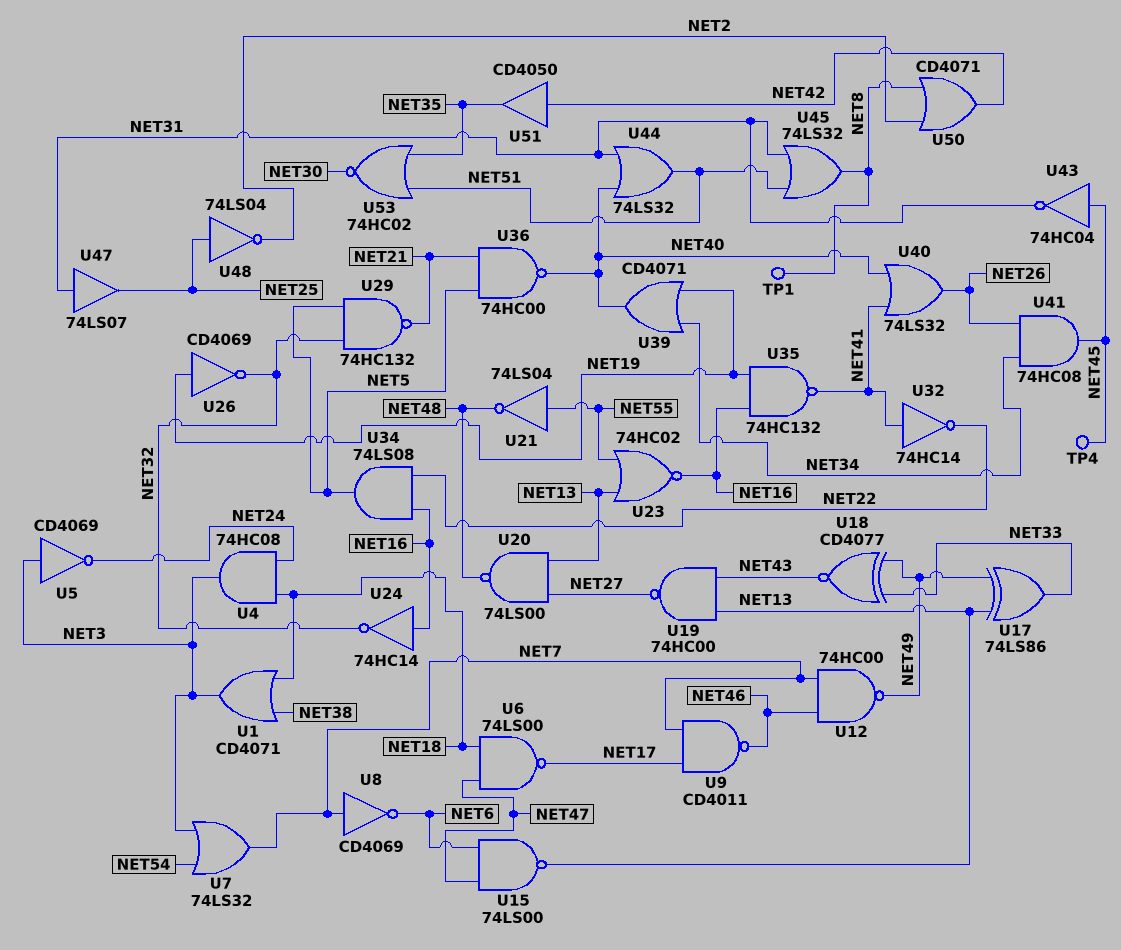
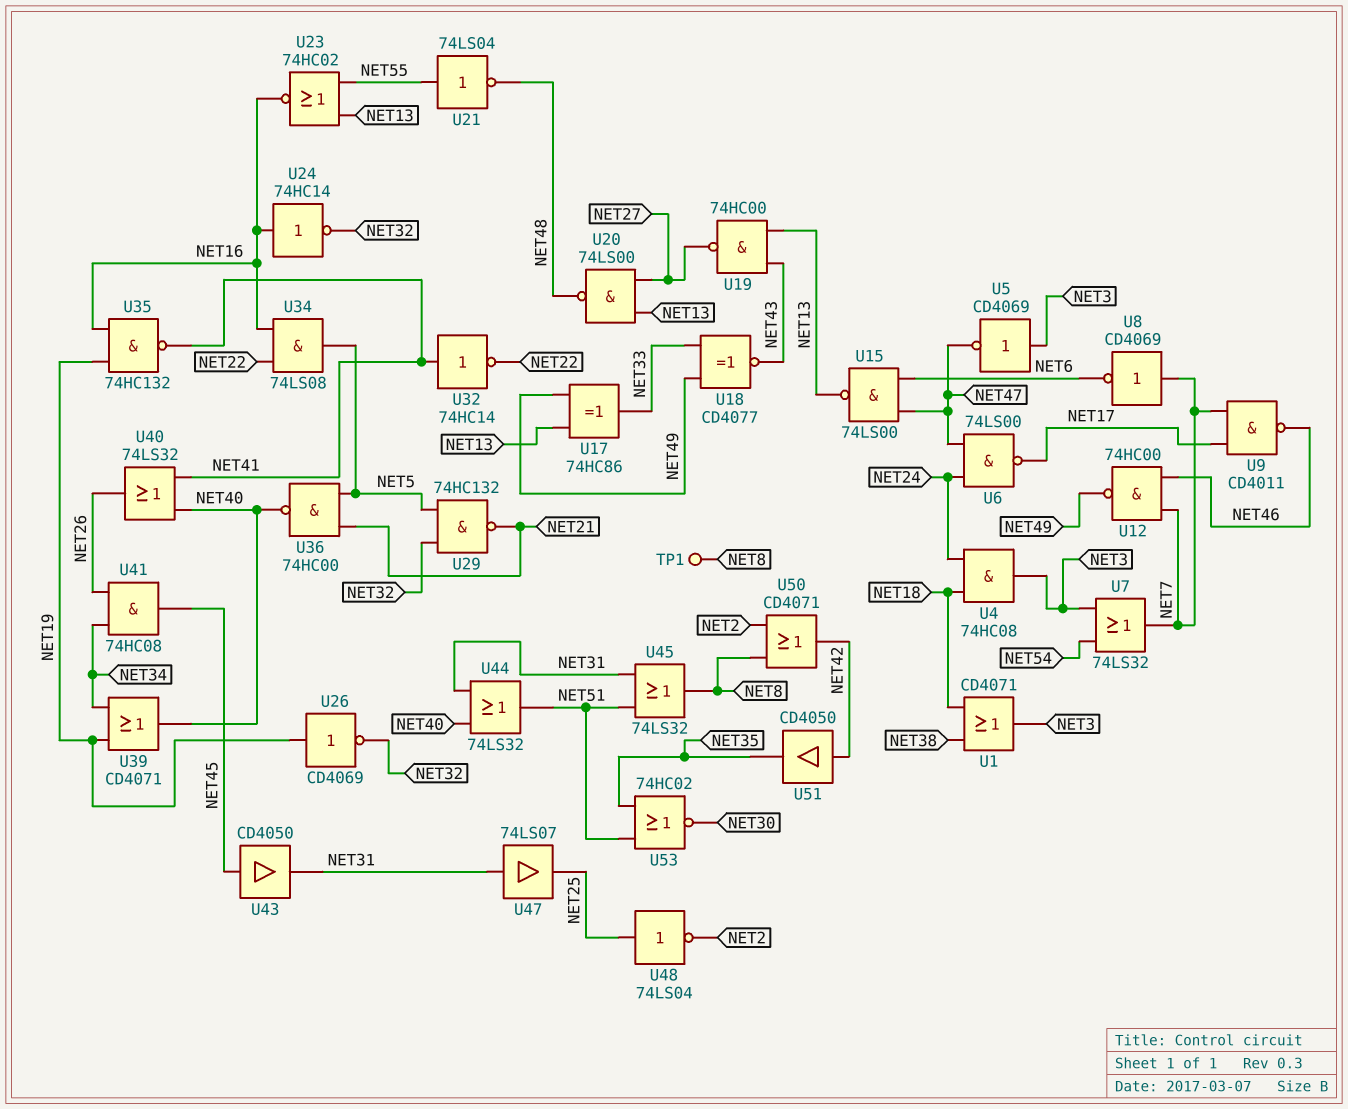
TP4: test point (NET45) -> none
U5: NOT CD4069 (in NET3, out NET24) -> NOT CD4069 (in NET3, out NET47)
U6: NAND 74LS00 (in NET18, in NET47, out NET17) -> NAND 74LS00 (in NET24, in NET47, out NET17)
U17: XOR 74LS86 (in NET13, in NET49, out NET33) -> XOR 74HC86 (in NET13, in NET49, out NET33)
U43: NOT 74HC04 (in NET45, out NET31) -> buffer CD4050 (in NET45, out NET31)

